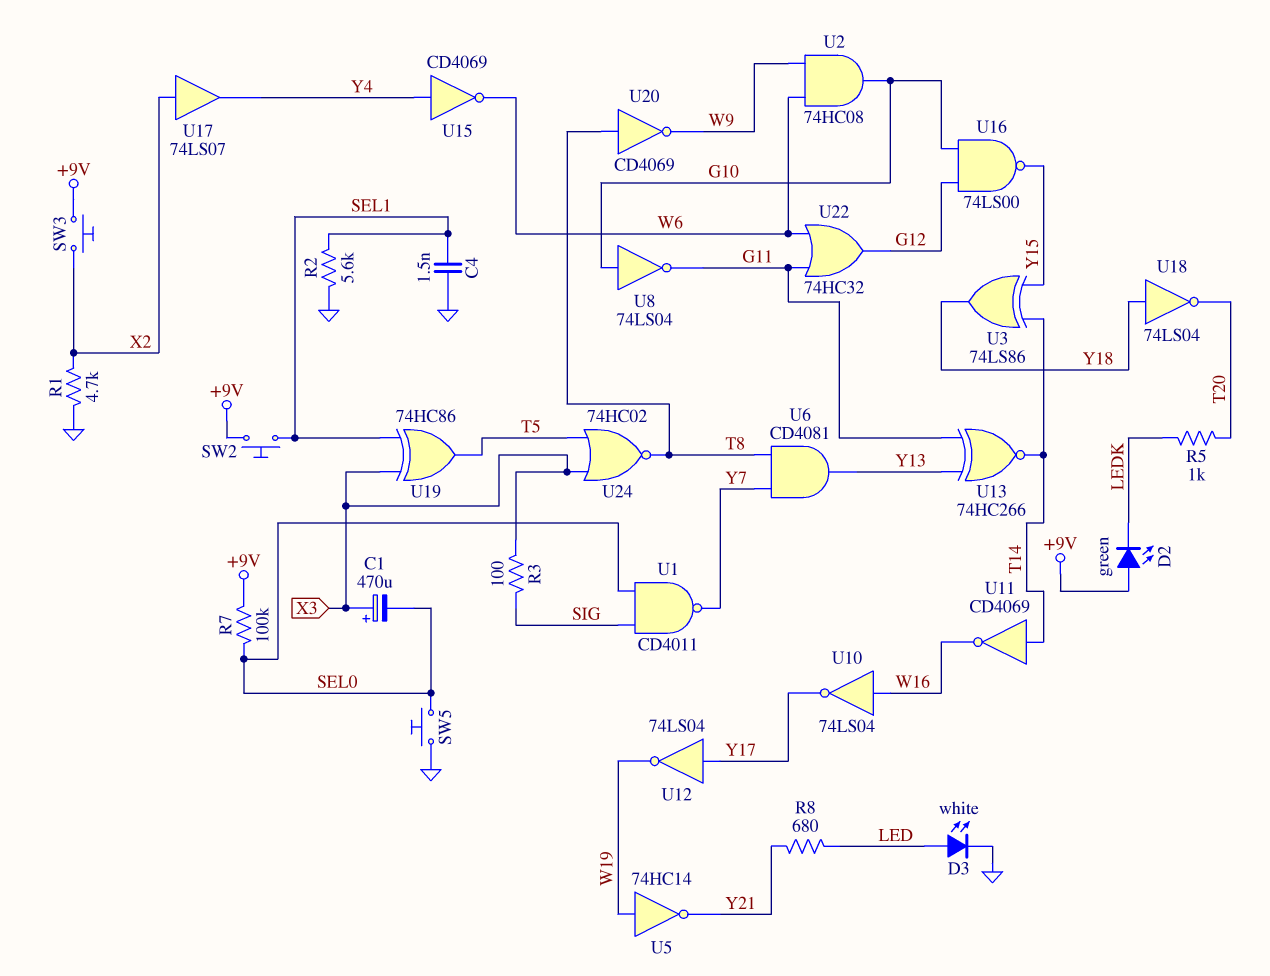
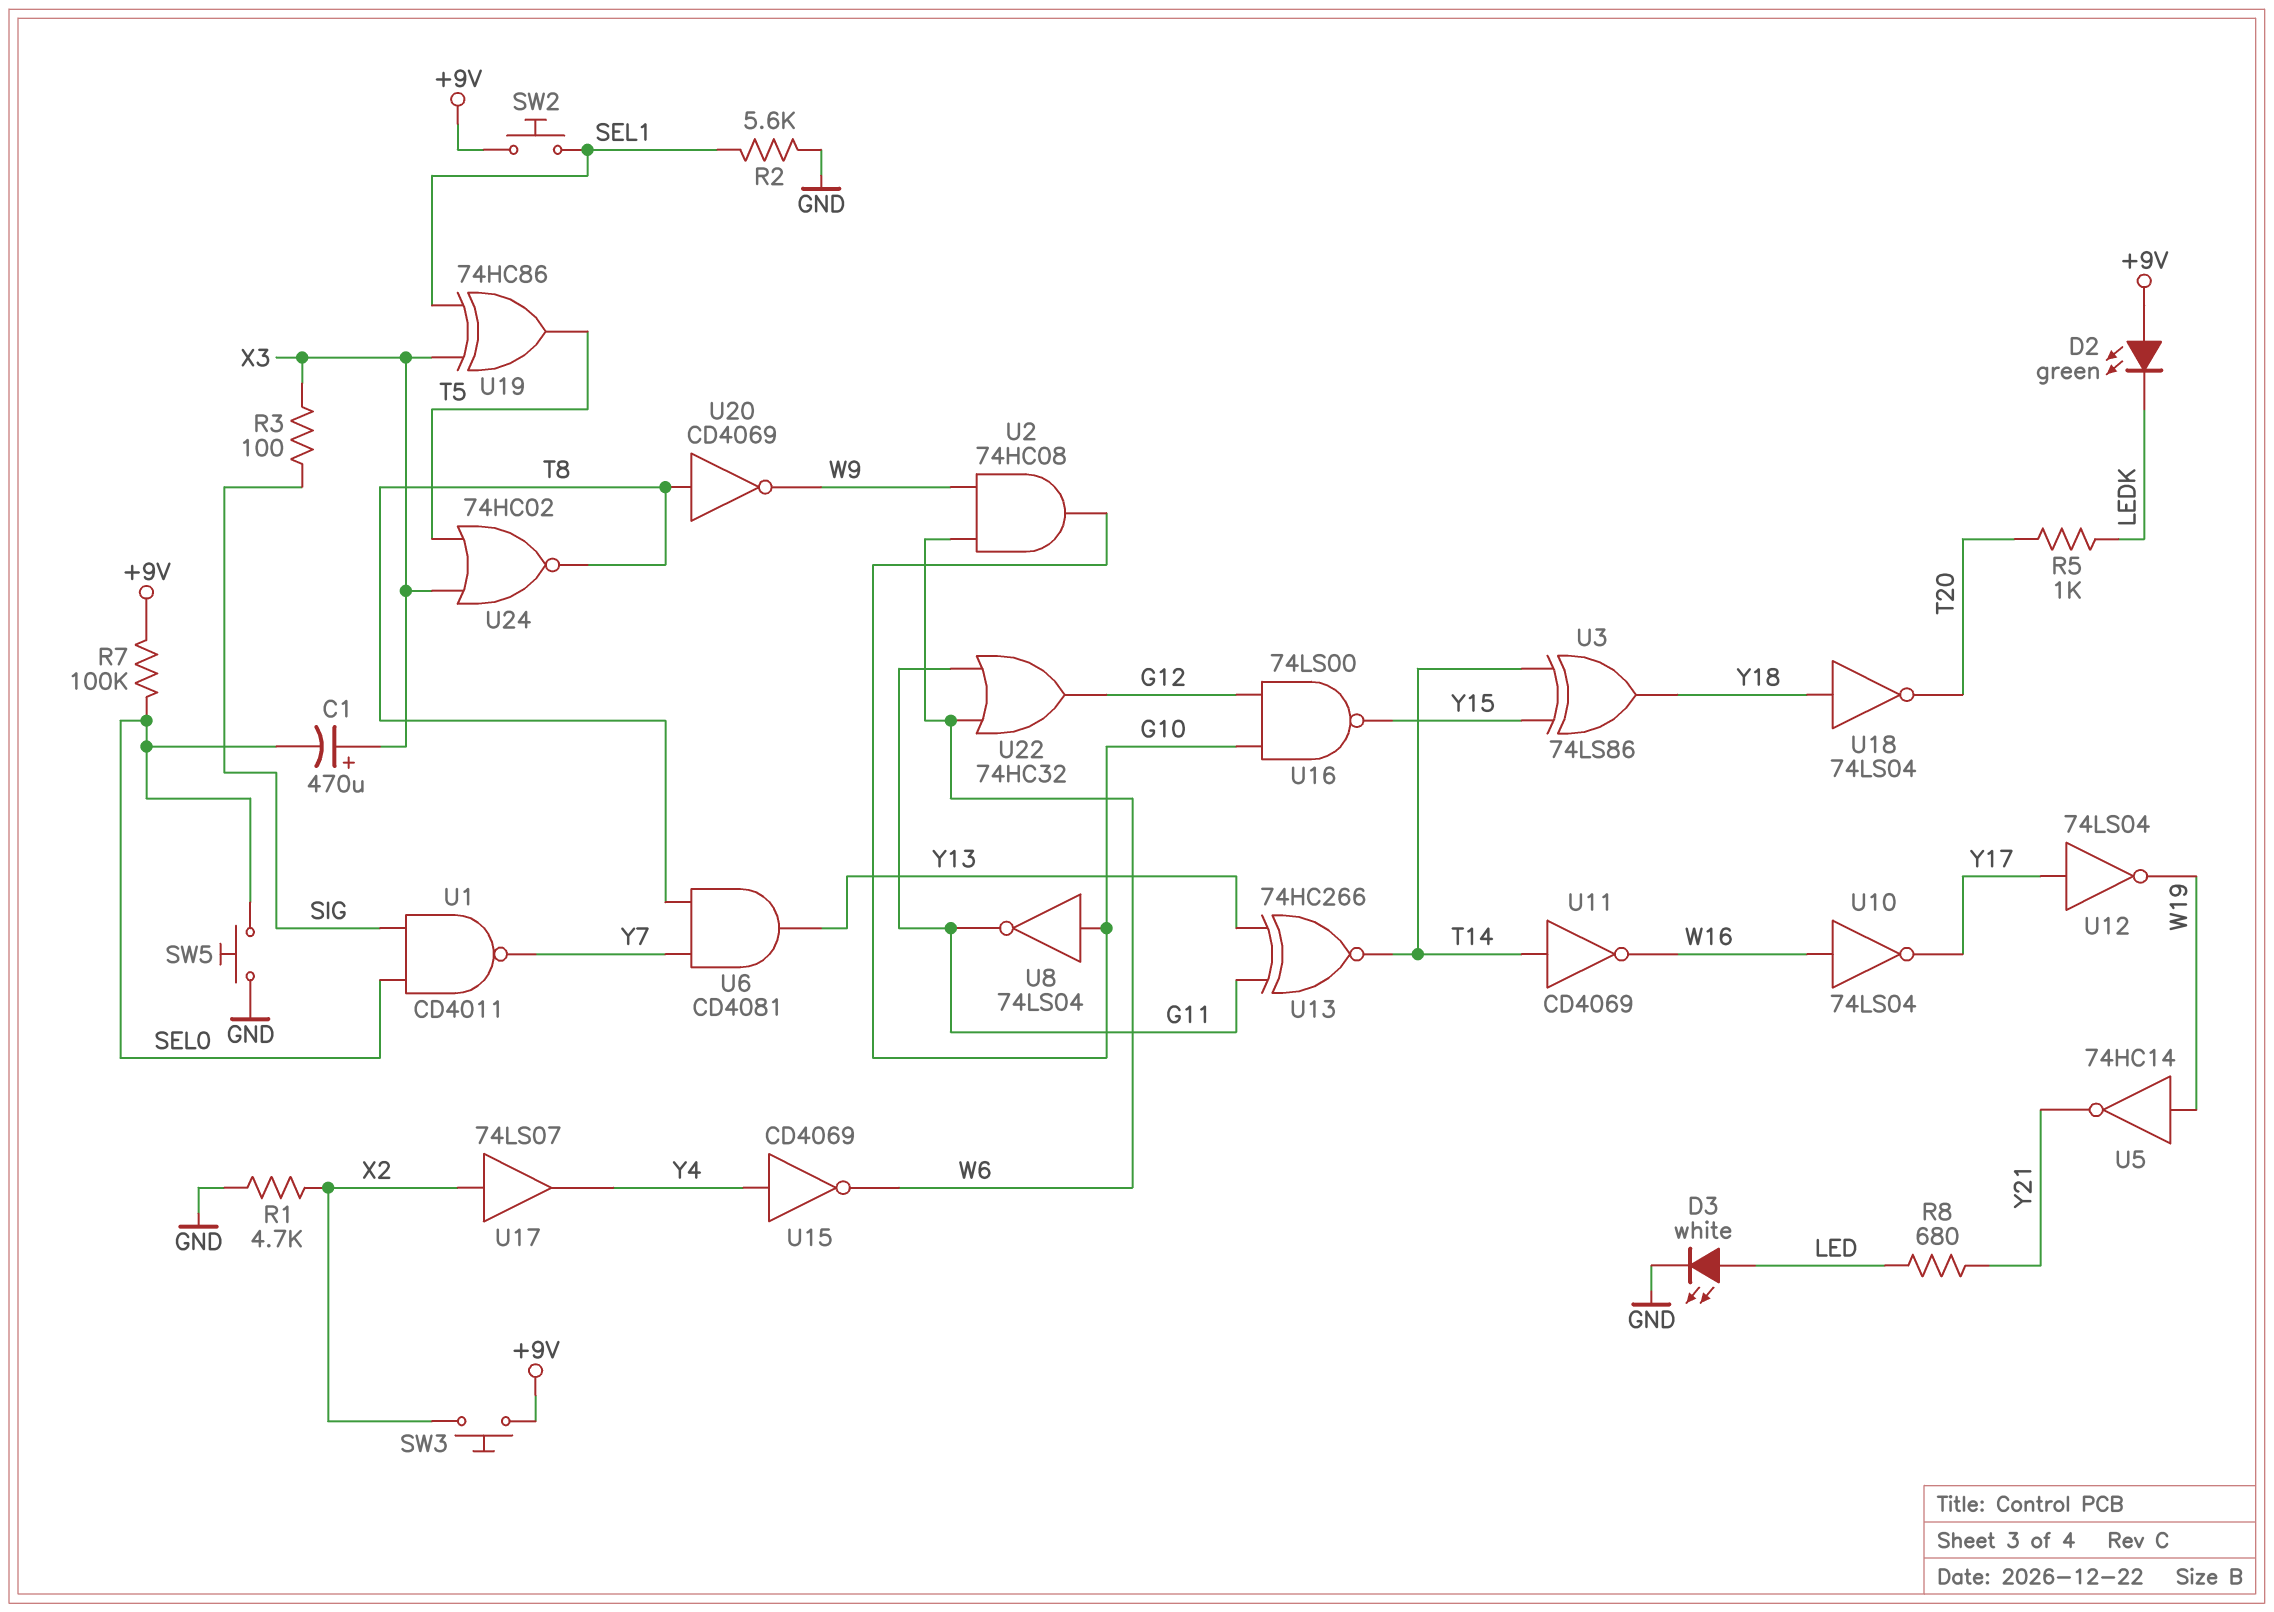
C4: 1.5nF (GND, SEL1) -> none

